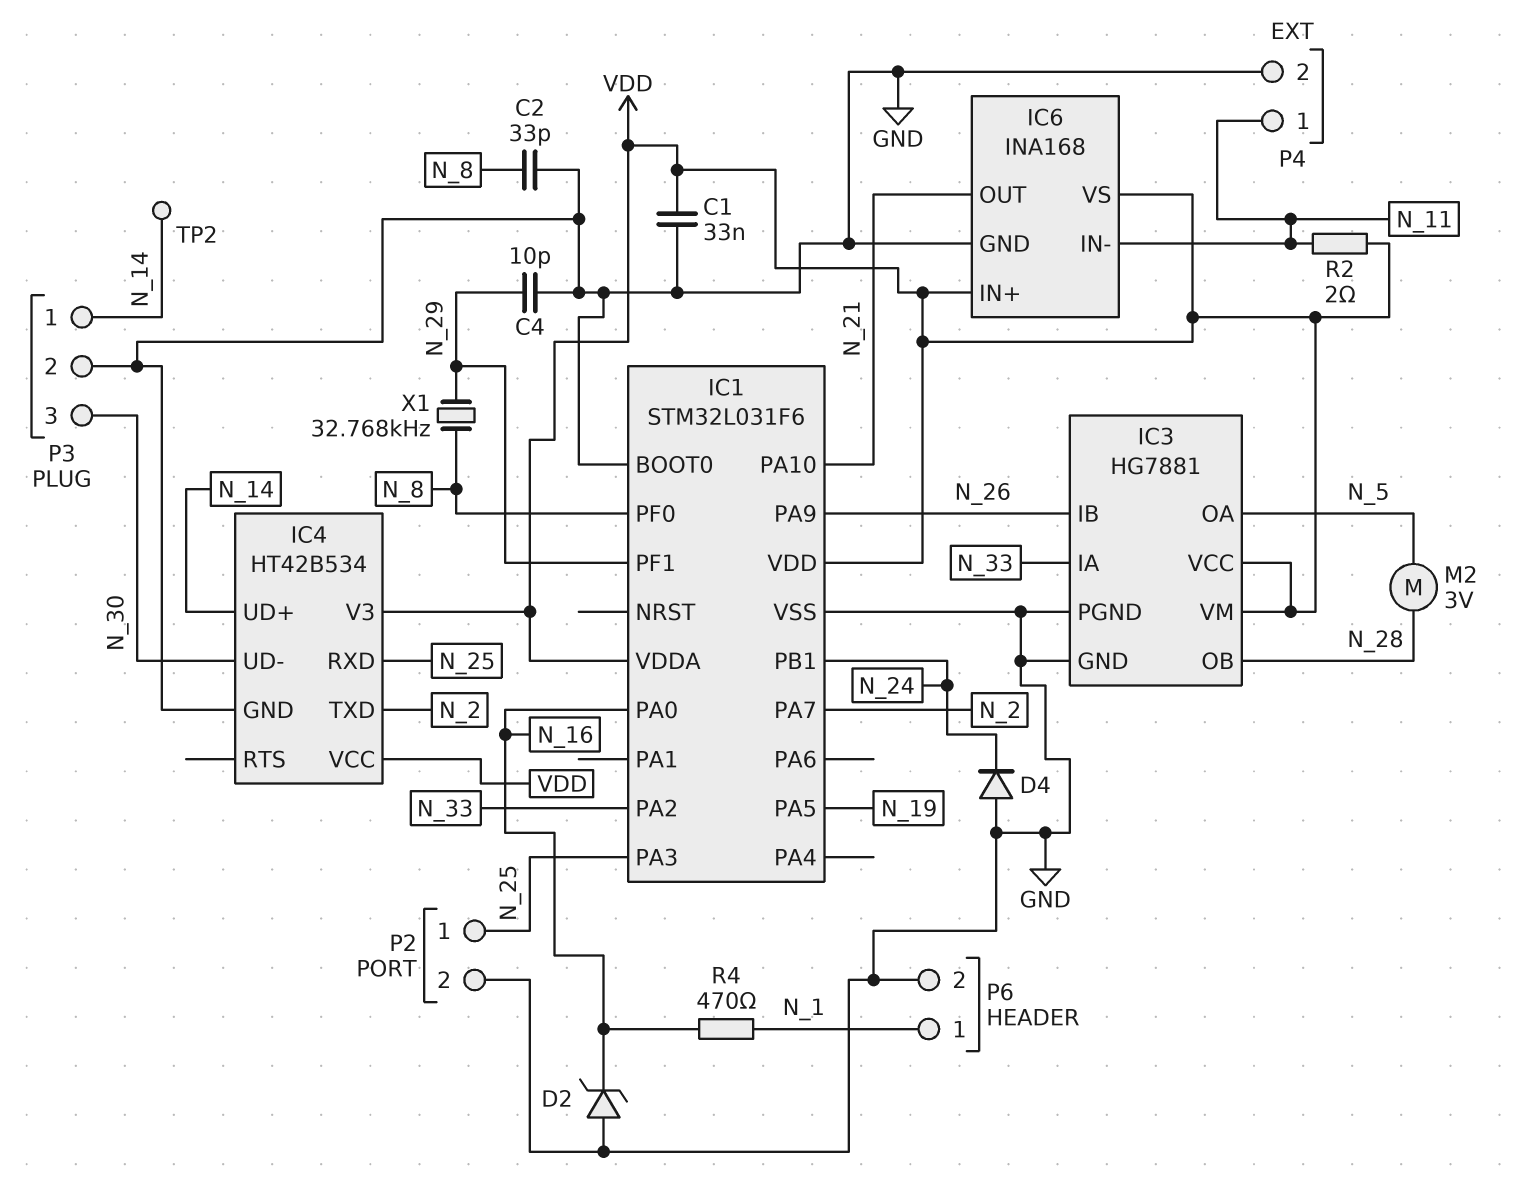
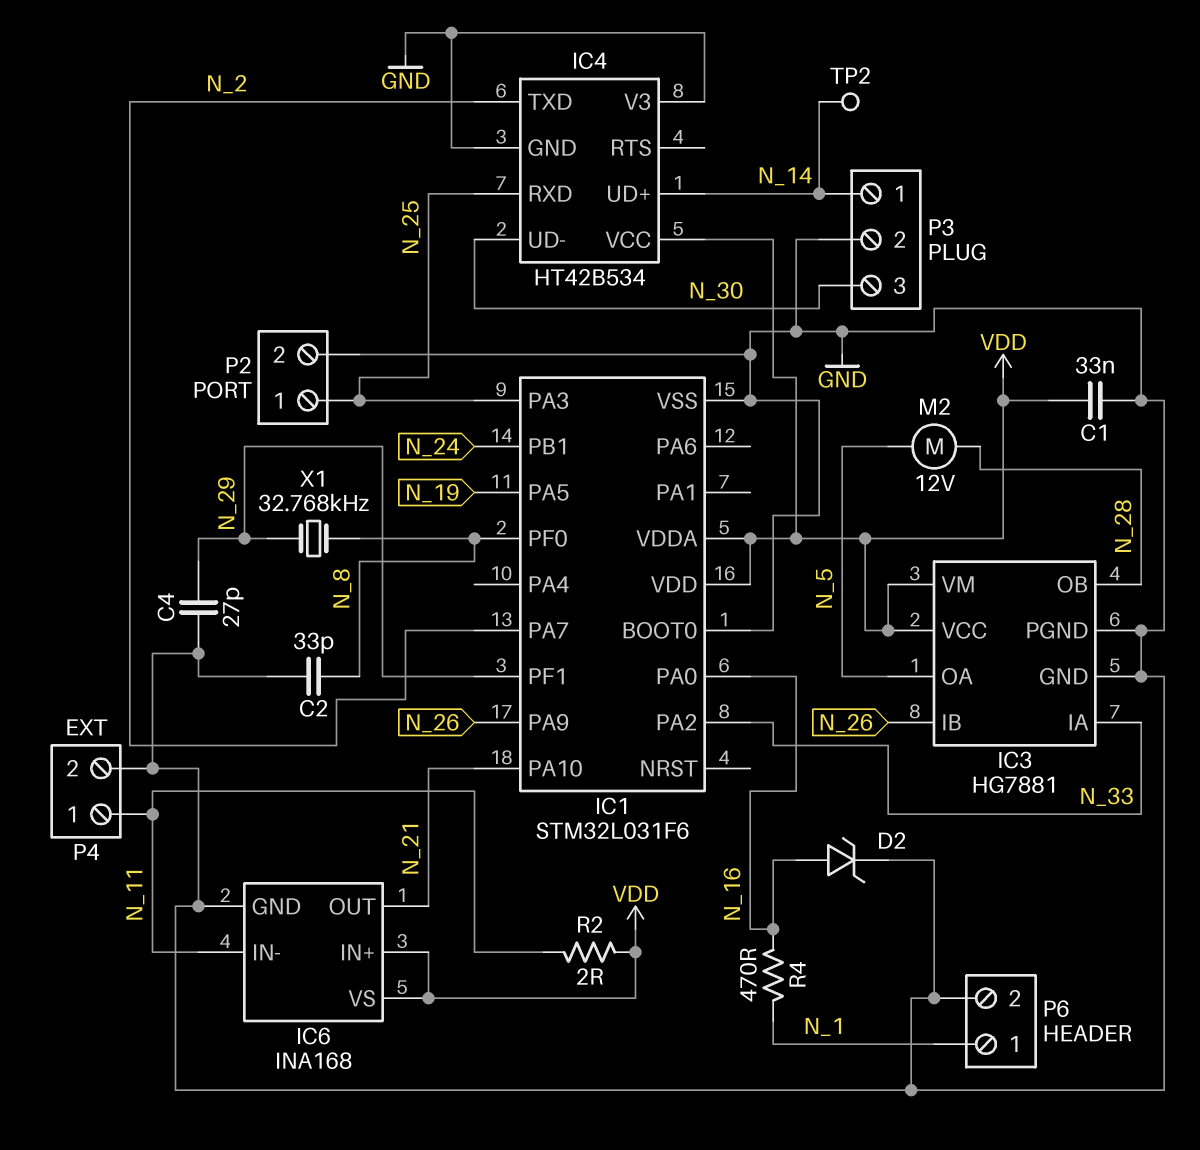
C4: 10pF (GND, N_29) -> 27pF (GND, N_29)
D2: zener (A GND, K N_16) -> zener (A N_16, K GND)
D4: diode (A GND, K N_24) -> none
IC4 pin V3: VDD -> GND
M2: motor 3V (N_5, N_28) -> motor 12V (N_5, N_28)

